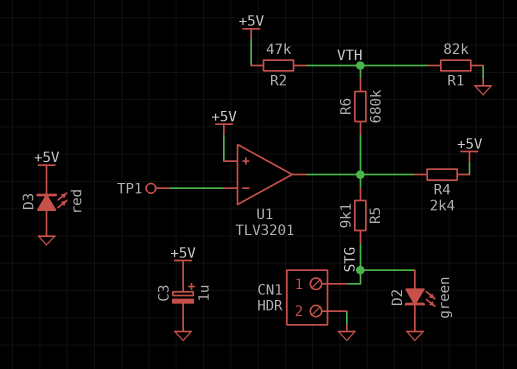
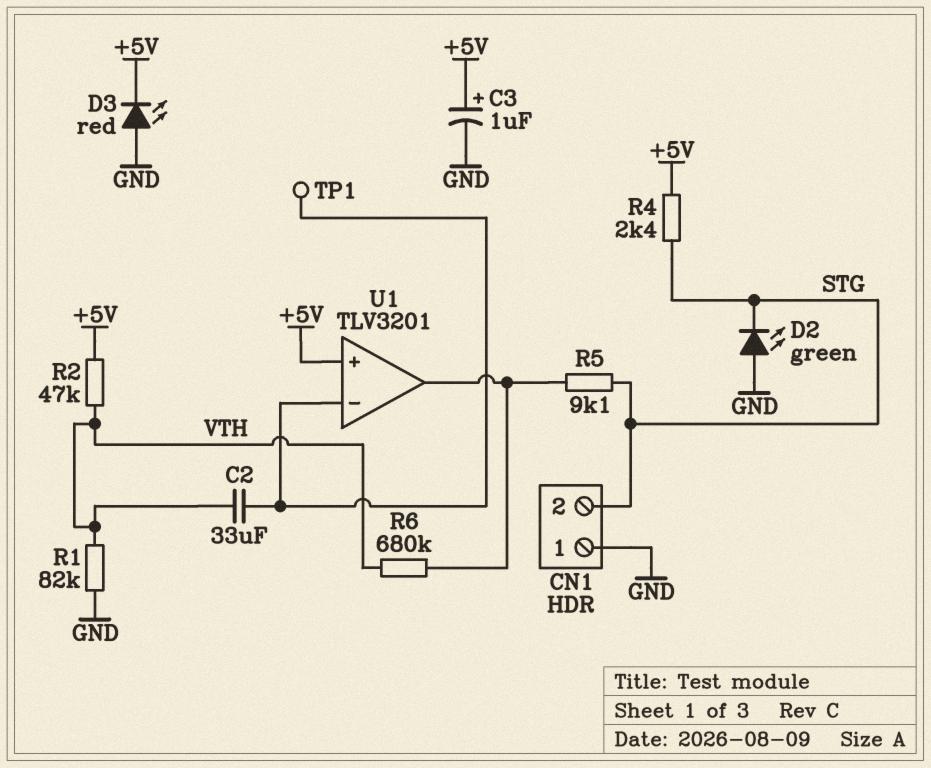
C2: none -> 33uF (U1/in-, VTH)
CN1 pin 1: STG -> GND
CN1 pin 2: GND -> STG
D2: LED green (A STG, K GND) -> LED green (A GND, K STG)
R4: 2.4k (+5V, U1/out) -> 2.4k (+5V, STG)

